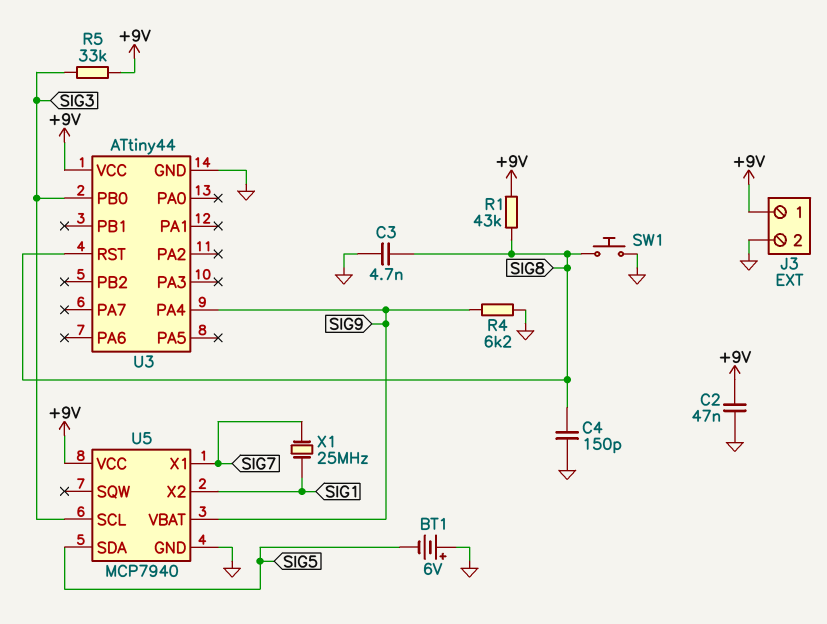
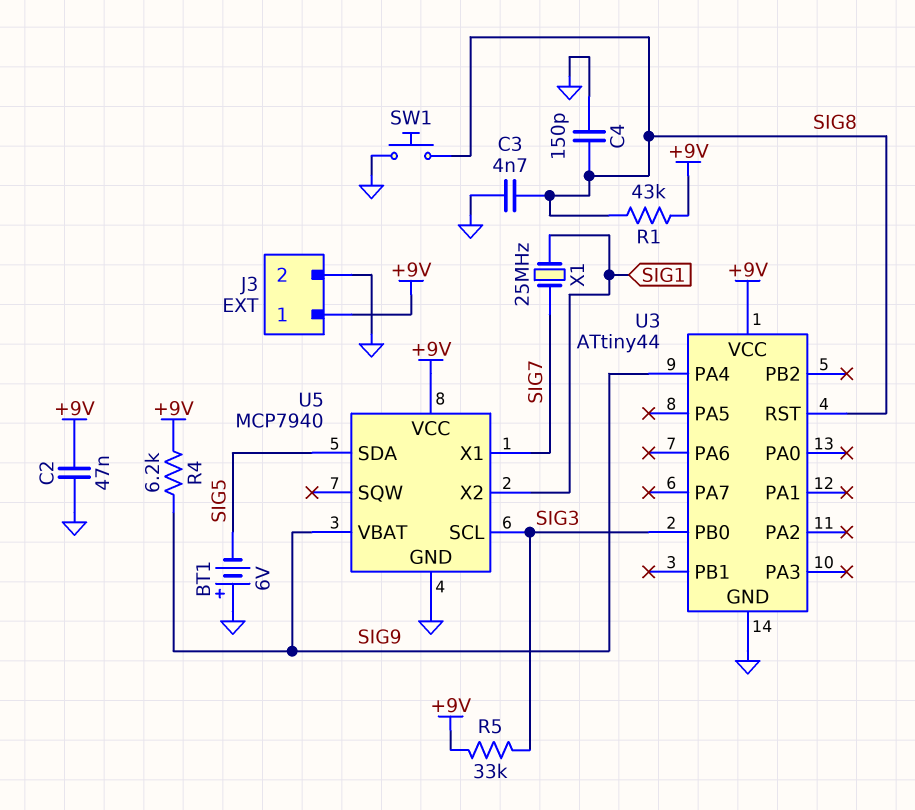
R4: 6.2k (GND, SIG9) -> 6.2k (+9V, SIG9)

